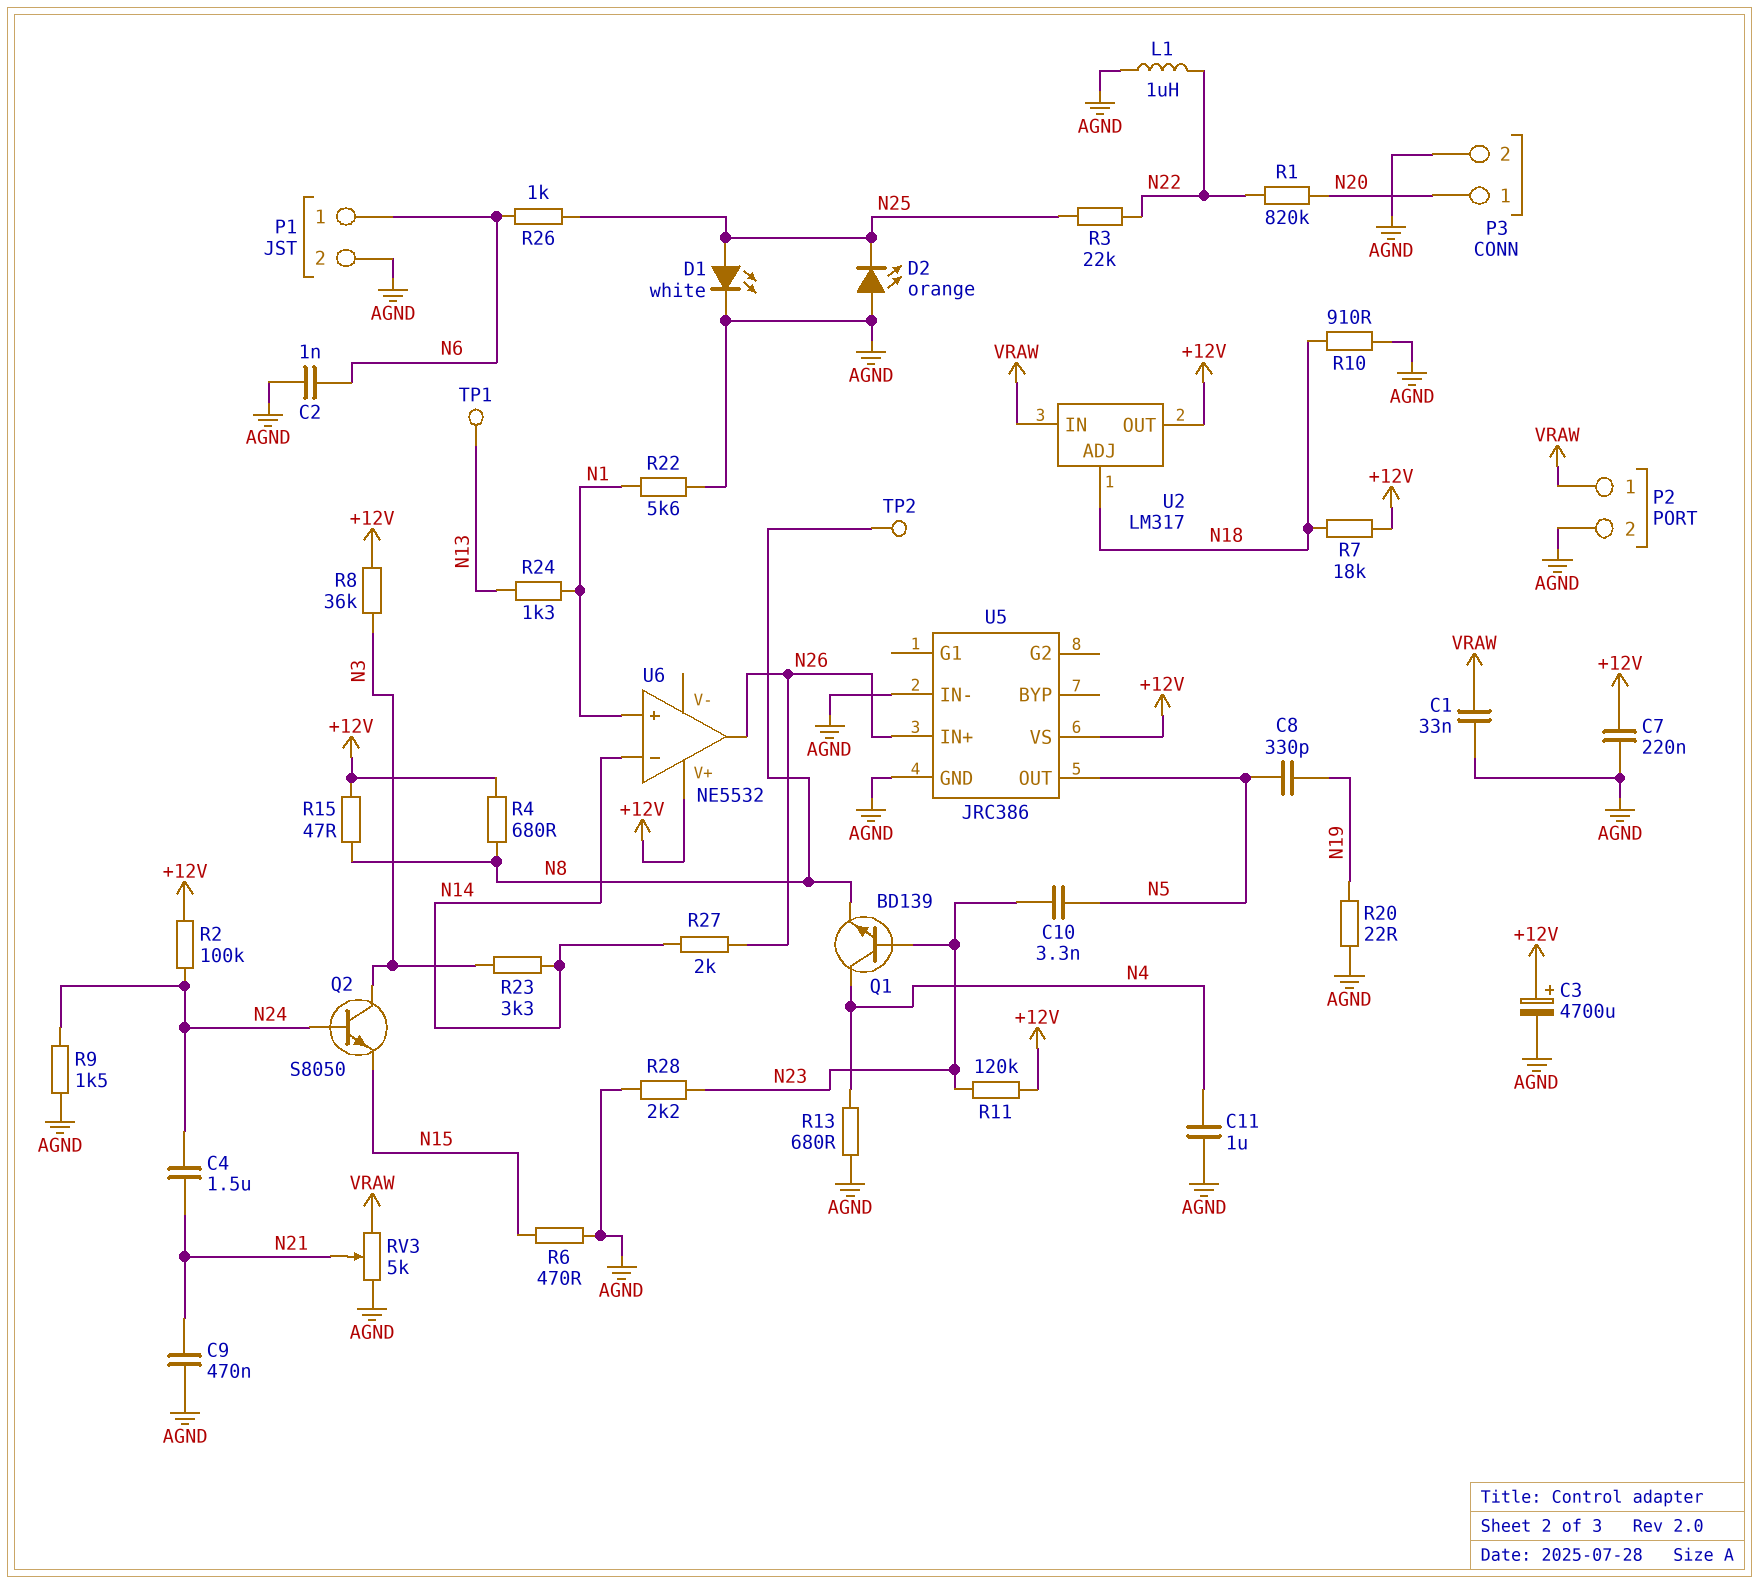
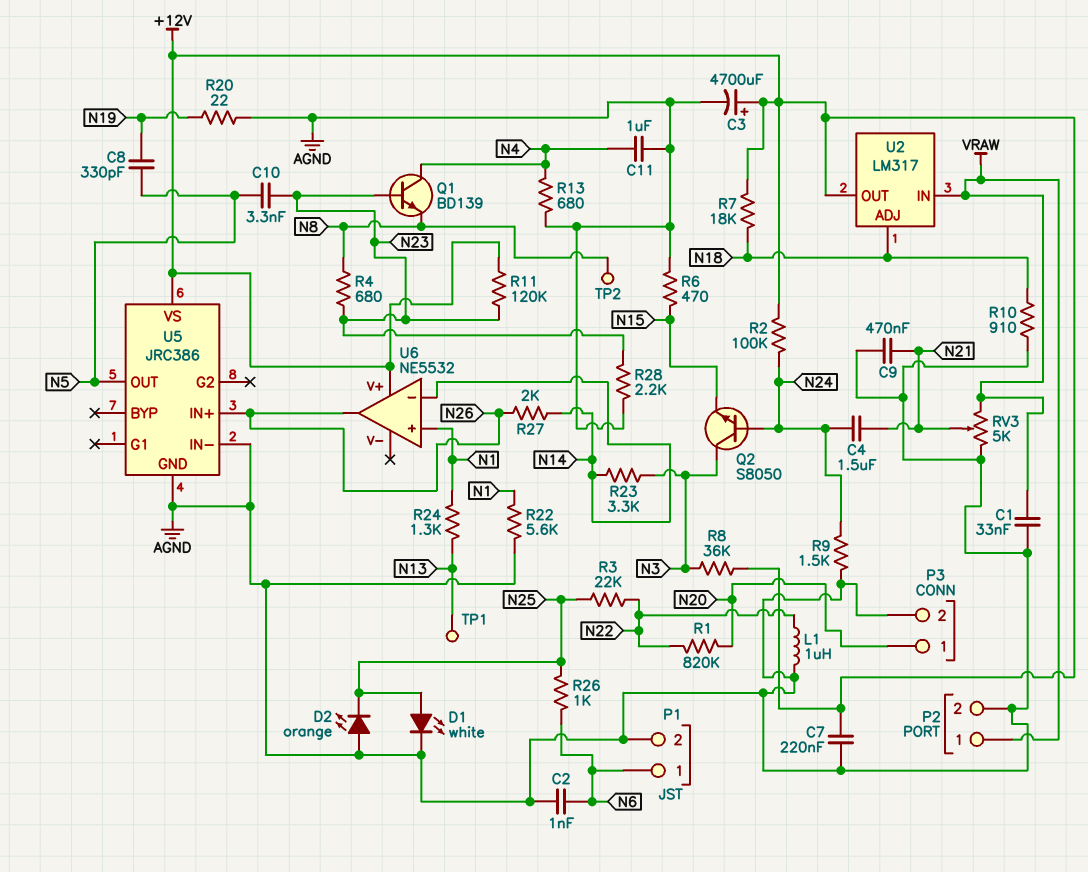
R4: 680 (+12V, N8) -> 680 (N8, N23)
R15: 47 (+12V, N8) -> none

